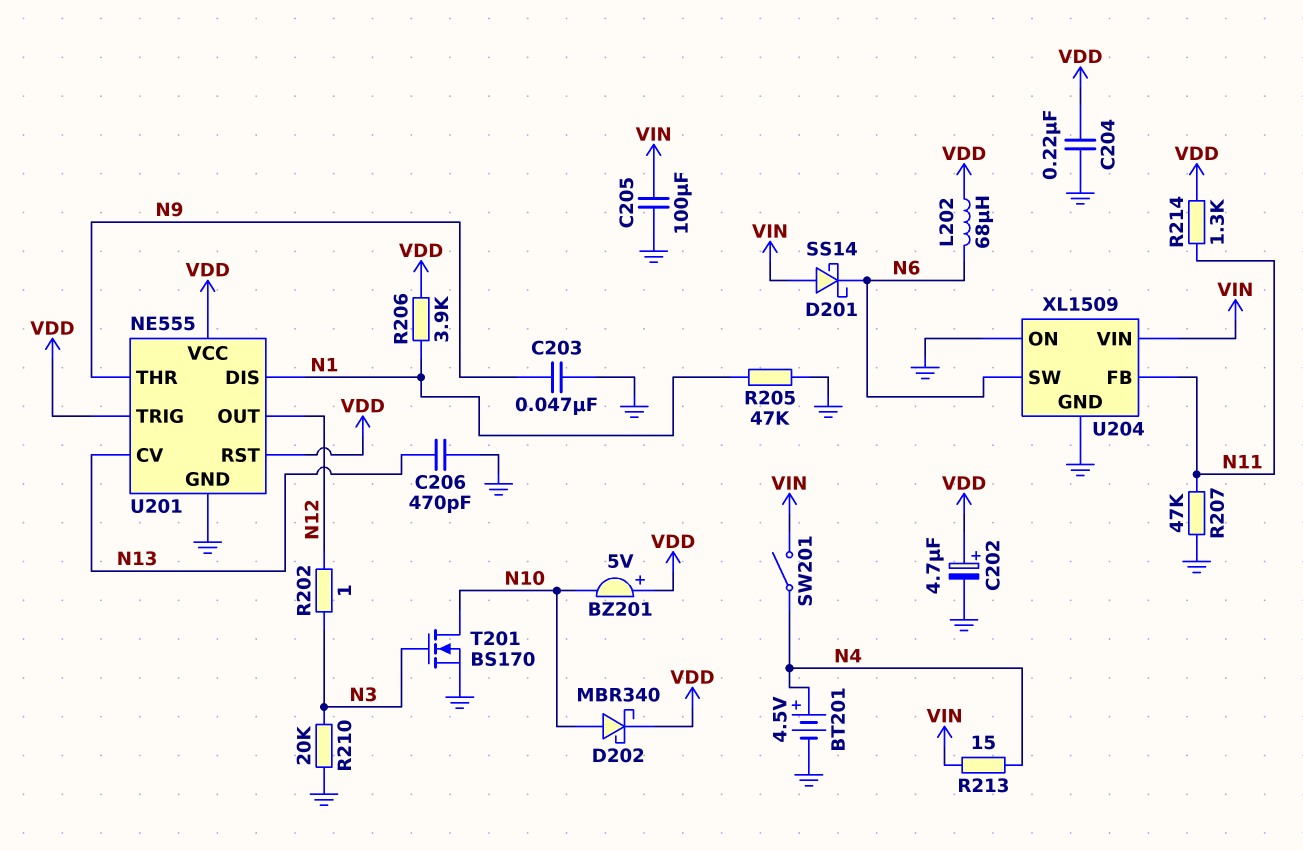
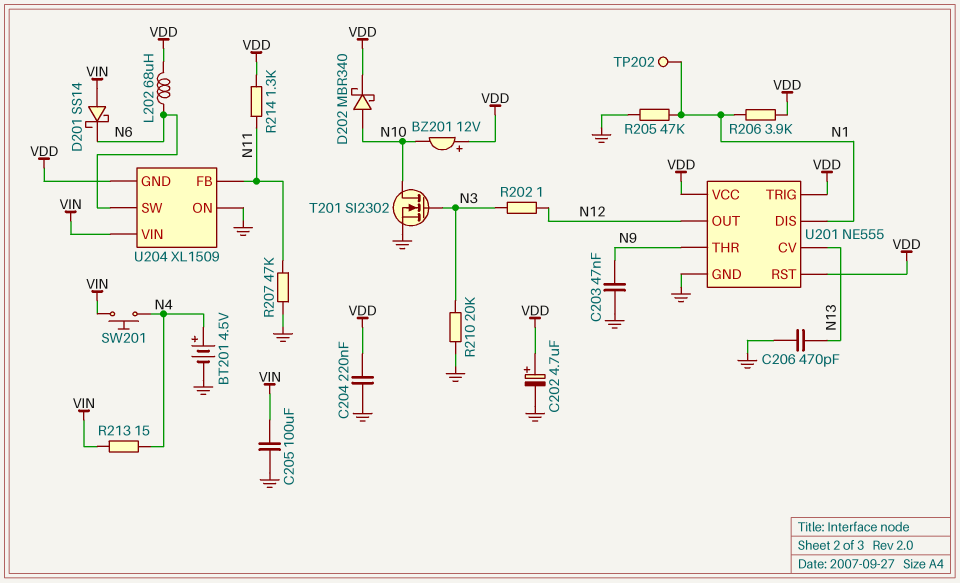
BZ201: buzzer 5V (plus VDD, minus N10) -> buzzer 12V (plus VDD, minus N10)
SW201: switch (N4, VIN) -> button (N4, VIN)
T201: NMOS BS170 (G N3, D N10, S GND) -> NMOS SI2302 (G N3, D N10, S GND)
TP202: none -> test point (N1)
U204 pin GND: GND -> VDD

